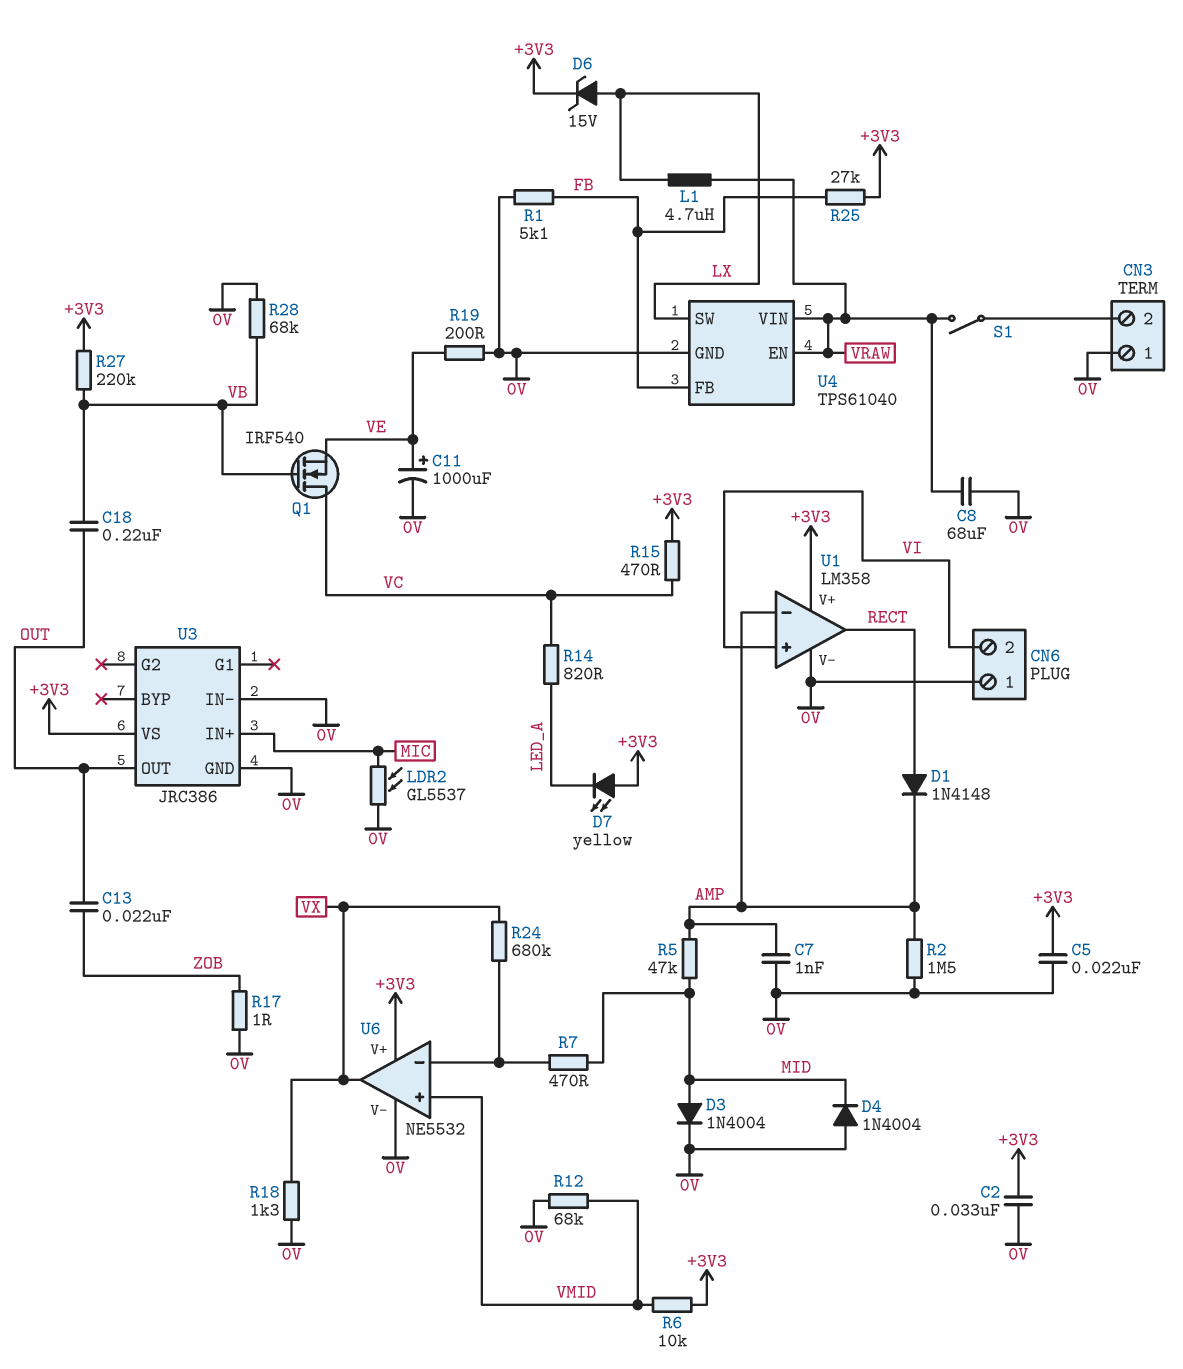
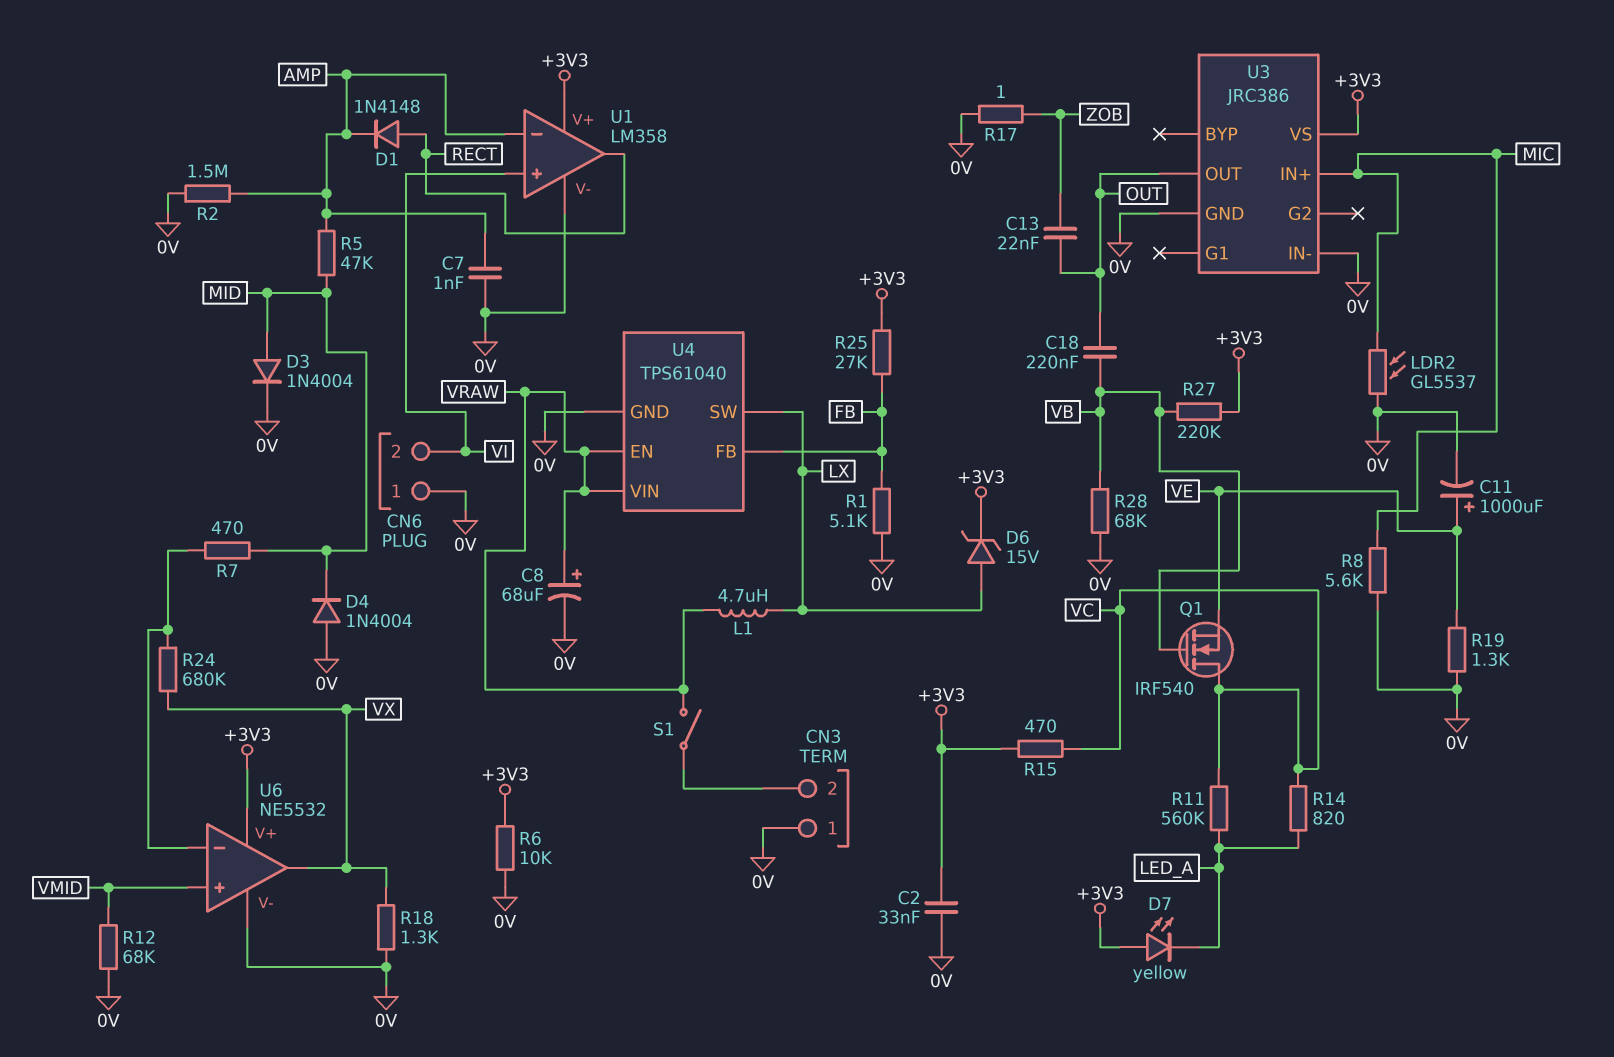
C5: 22nF (+3V3, 0V) -> none
C8: 68uF (0V, VRAW) -> 68uF (plus VRAW, minus 0V)
R6: 10k (+3V3, VMID) -> 10k (+3V3, 0V)
R8: none -> 5.6k (0V, MIC)
R11: none -> 560k (LED_A, VC)
R19: 200 (0V, VE) -> 1.3k (0V, VE)

